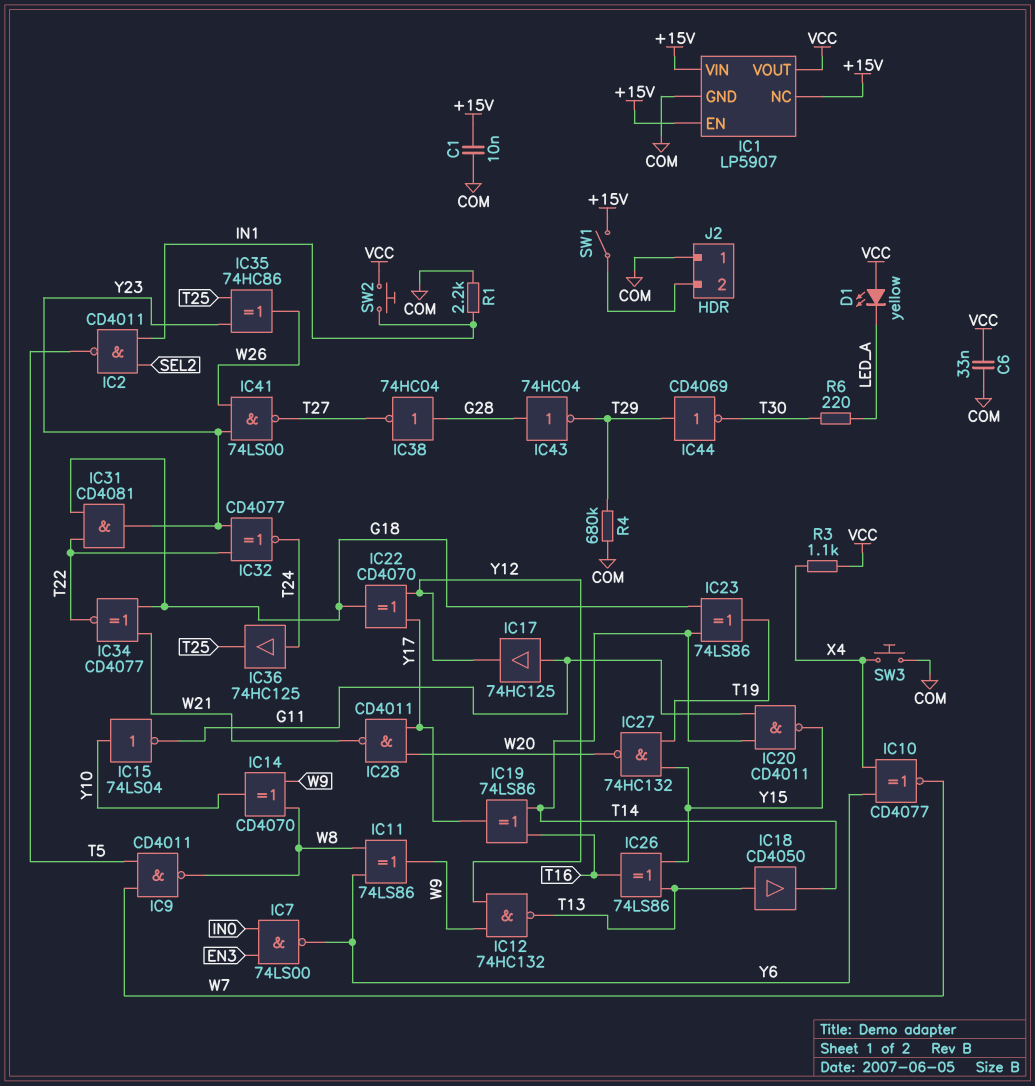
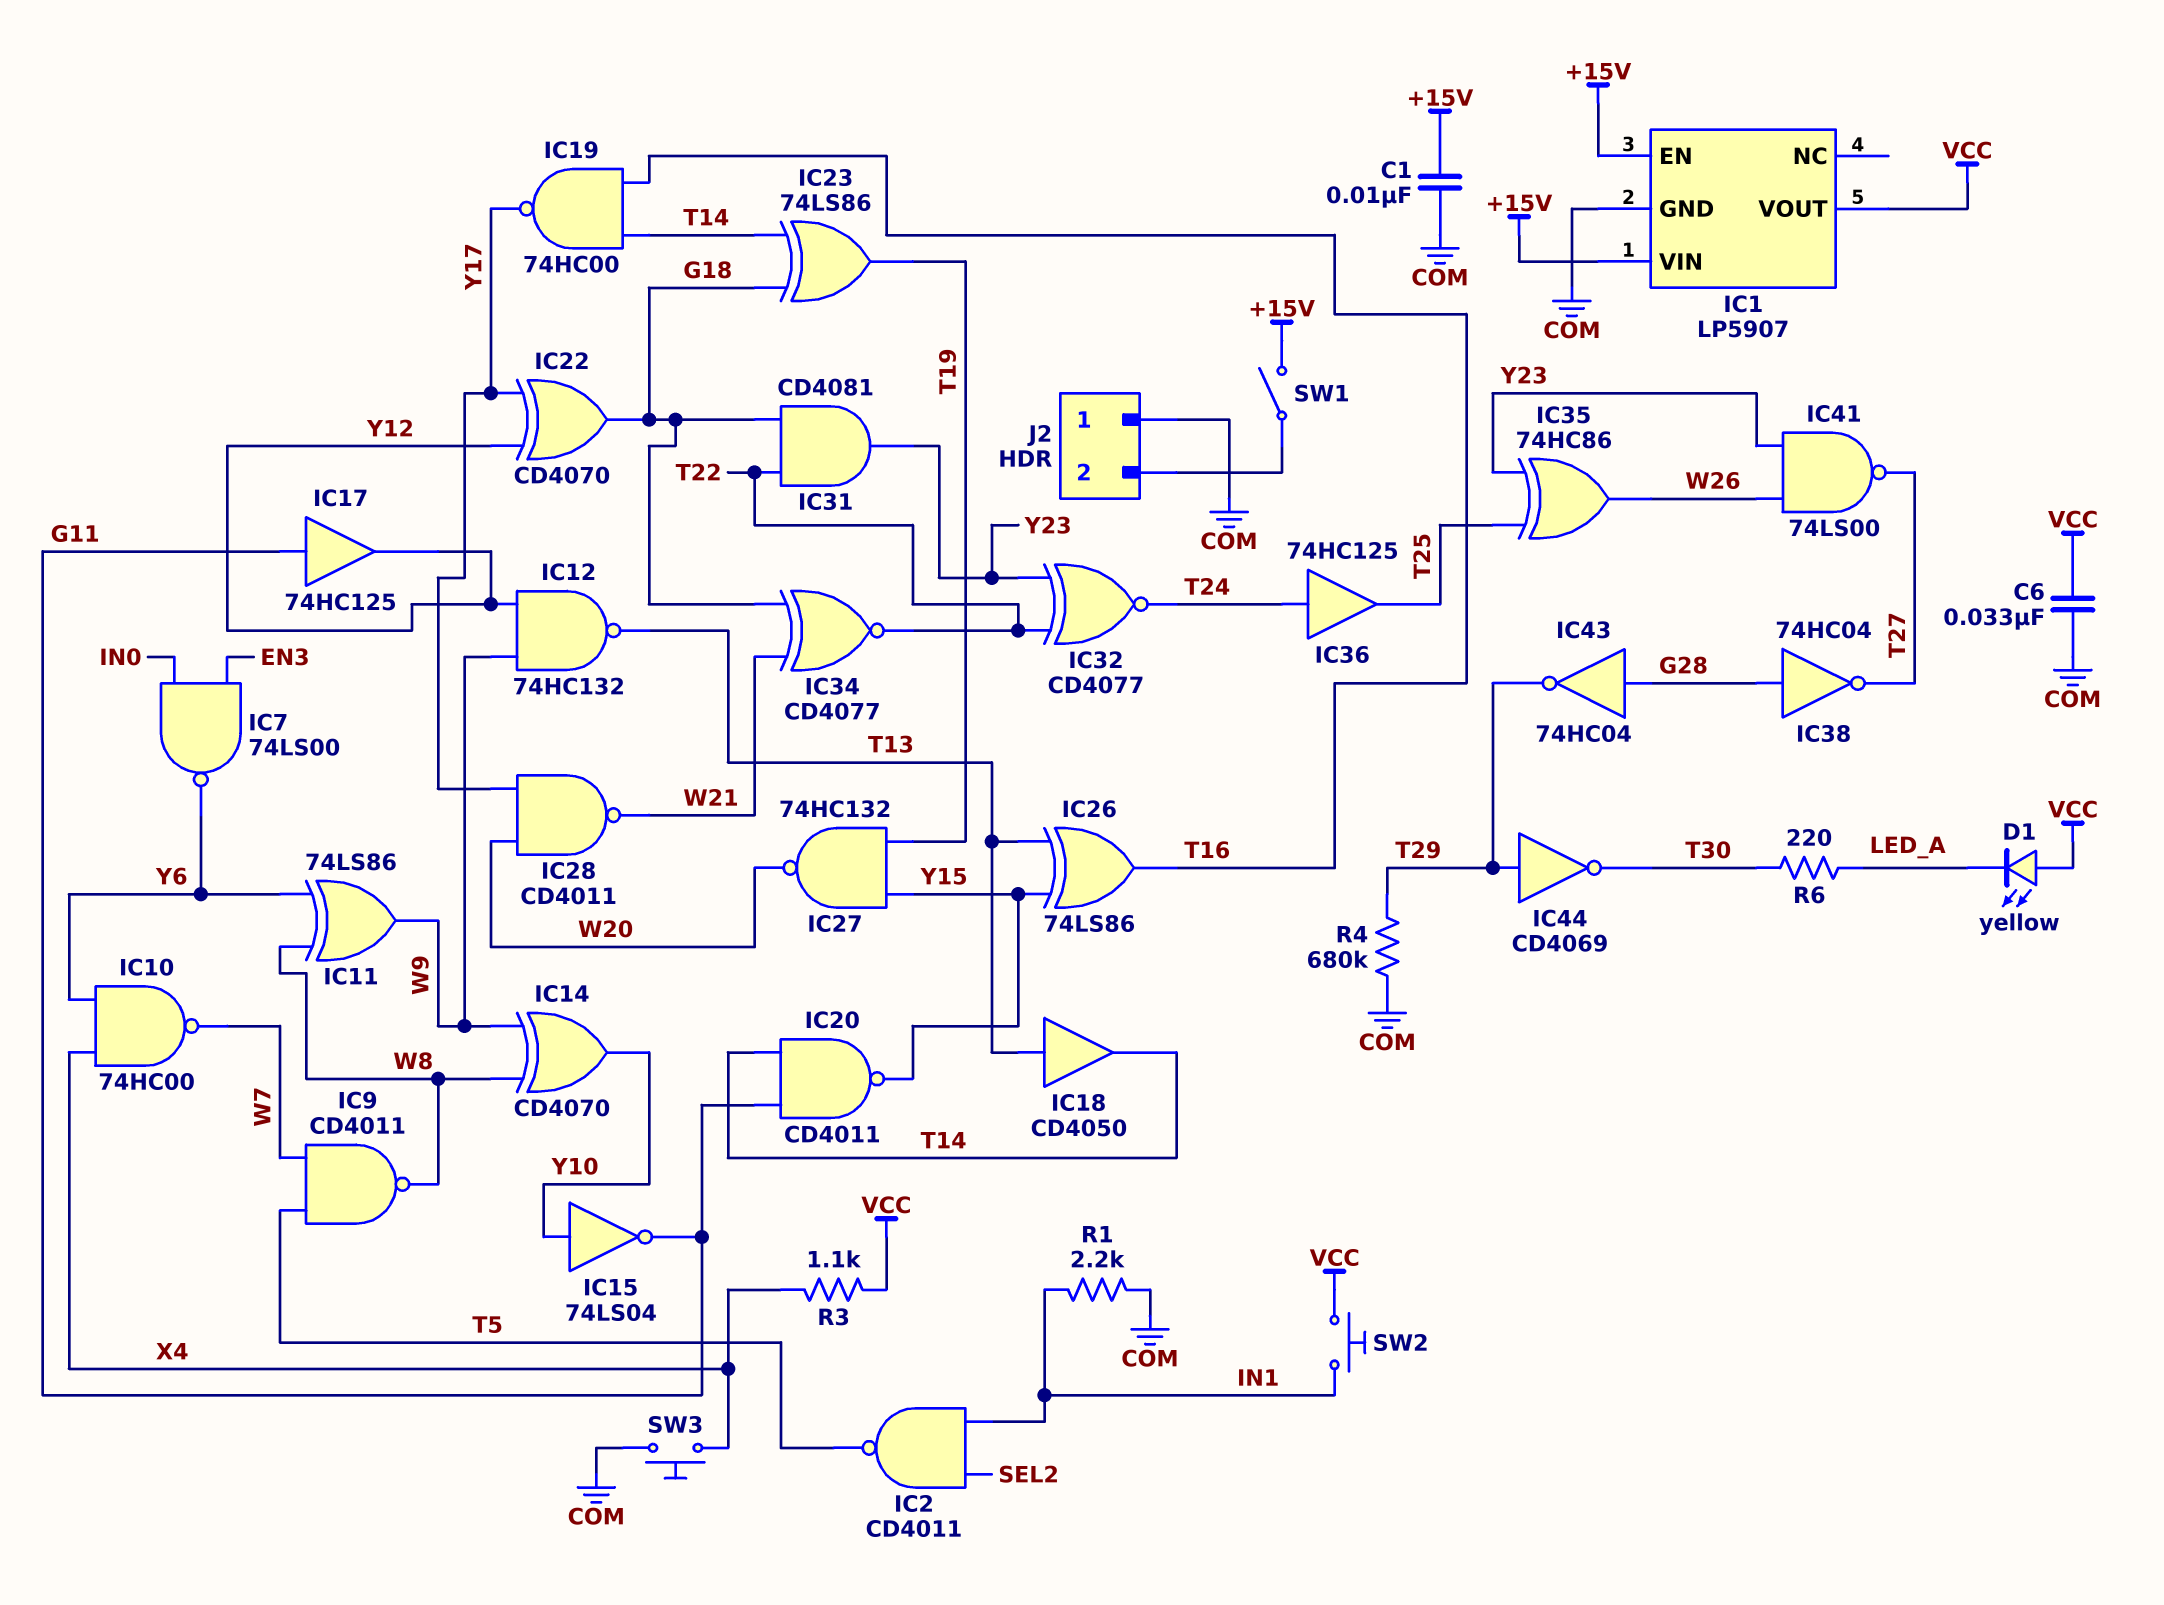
IC1 pin NC: +15V -> none
IC10: XNOR CD4077 (in X4, in Y6, out W7) -> NAND 74HC00 (in X4, in Y6, out W7)
IC19: XOR 74LS86 (in T14, in T16, out Y17) -> NAND 74HC00 (in T14, in T16, out Y17)

